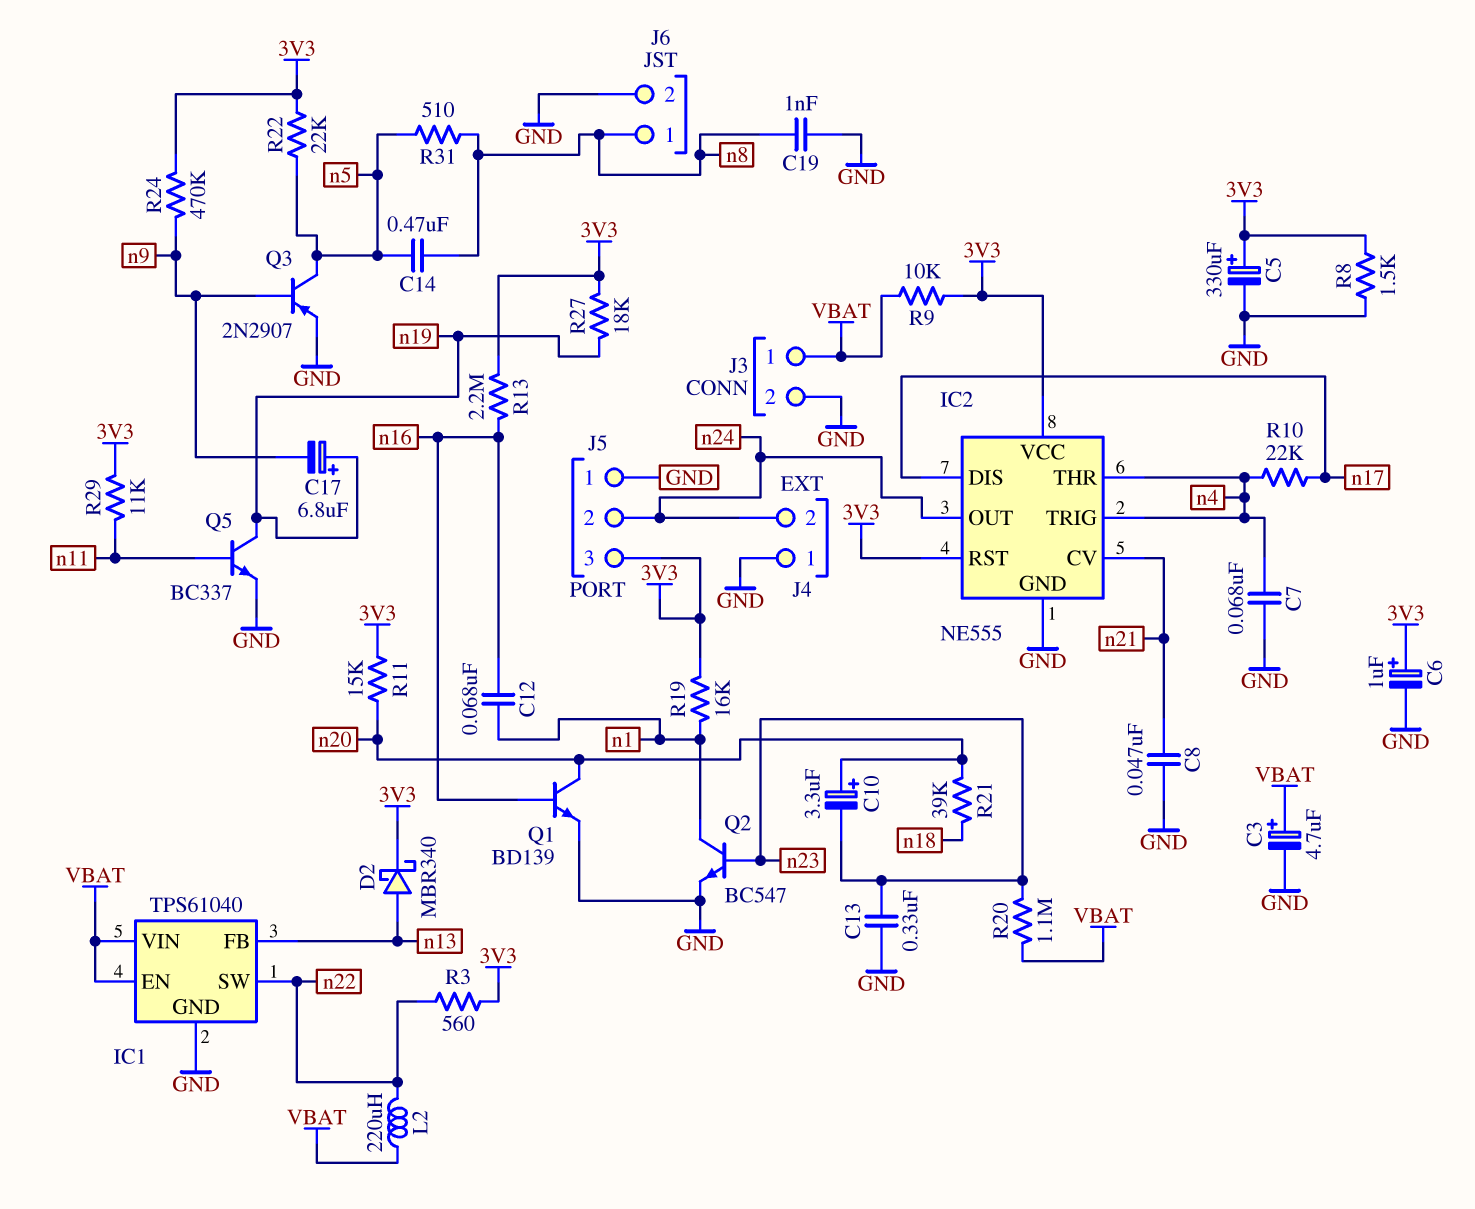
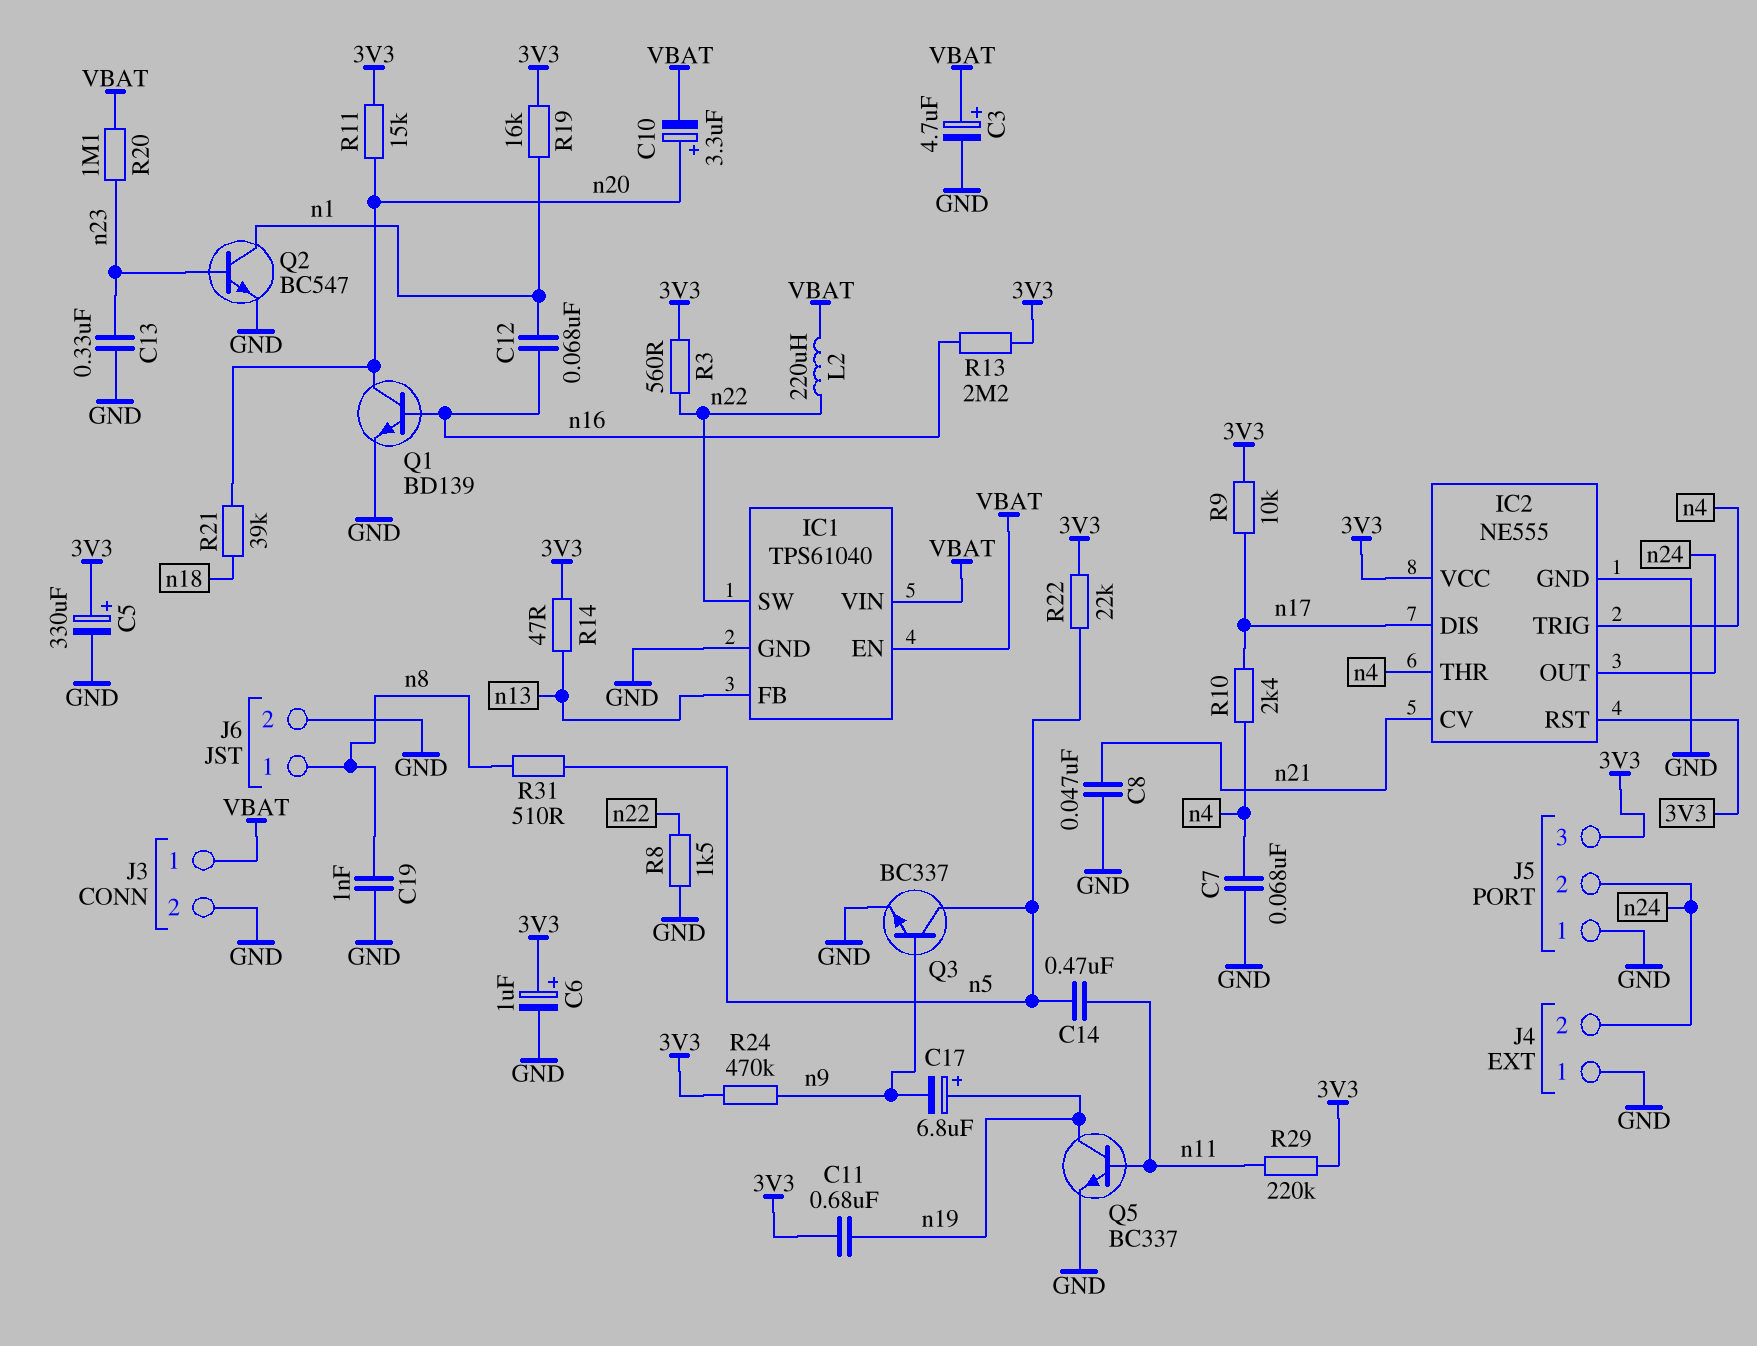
C10: 3.3uF (plus n20, minus n23) -> 3.3uF (plus n20, minus VBAT)
C11: none -> 680nF (3V3, n19)
C14: 470nF (n5, n8) -> 470nF (n5, n11)
D2: schottky MBR340 (A n13, K 3V3) -> none
Q3: PNP 2N2907 (B n9, C n5, E GND) -> NPN BC337 (B n9, C n5, E GND)
R8: 1.5k (3V3, GND) -> 1.5k (GND, n22)
R9: 10k (3V3, VBAT) -> 10k (3V3, n17)
R10: 22k (n4, n17) -> 2.4k (n4, n17)
R14: none -> 47 (3V3, n13)
R27: 18k (3V3, n19) -> none
R29: 11k (3V3, n11) -> 220k (3V3, n11)

